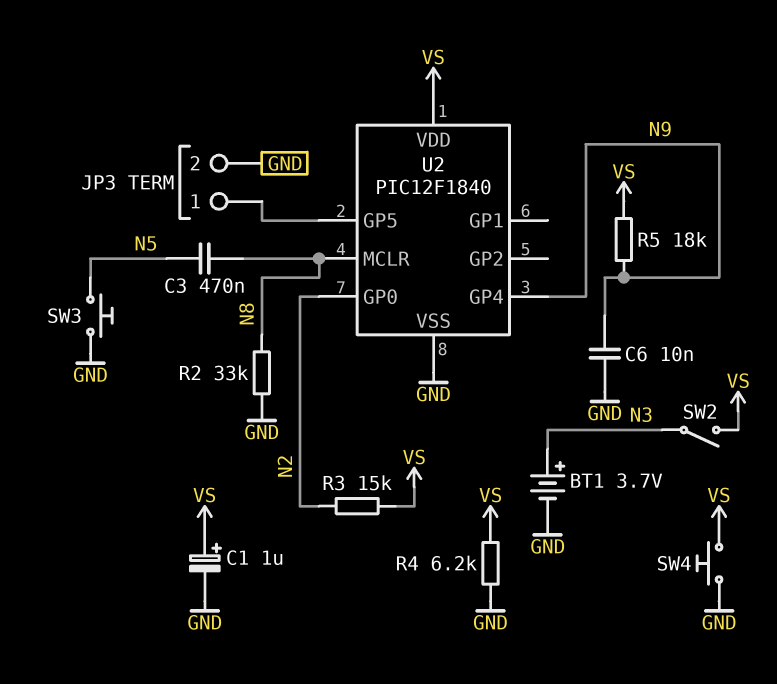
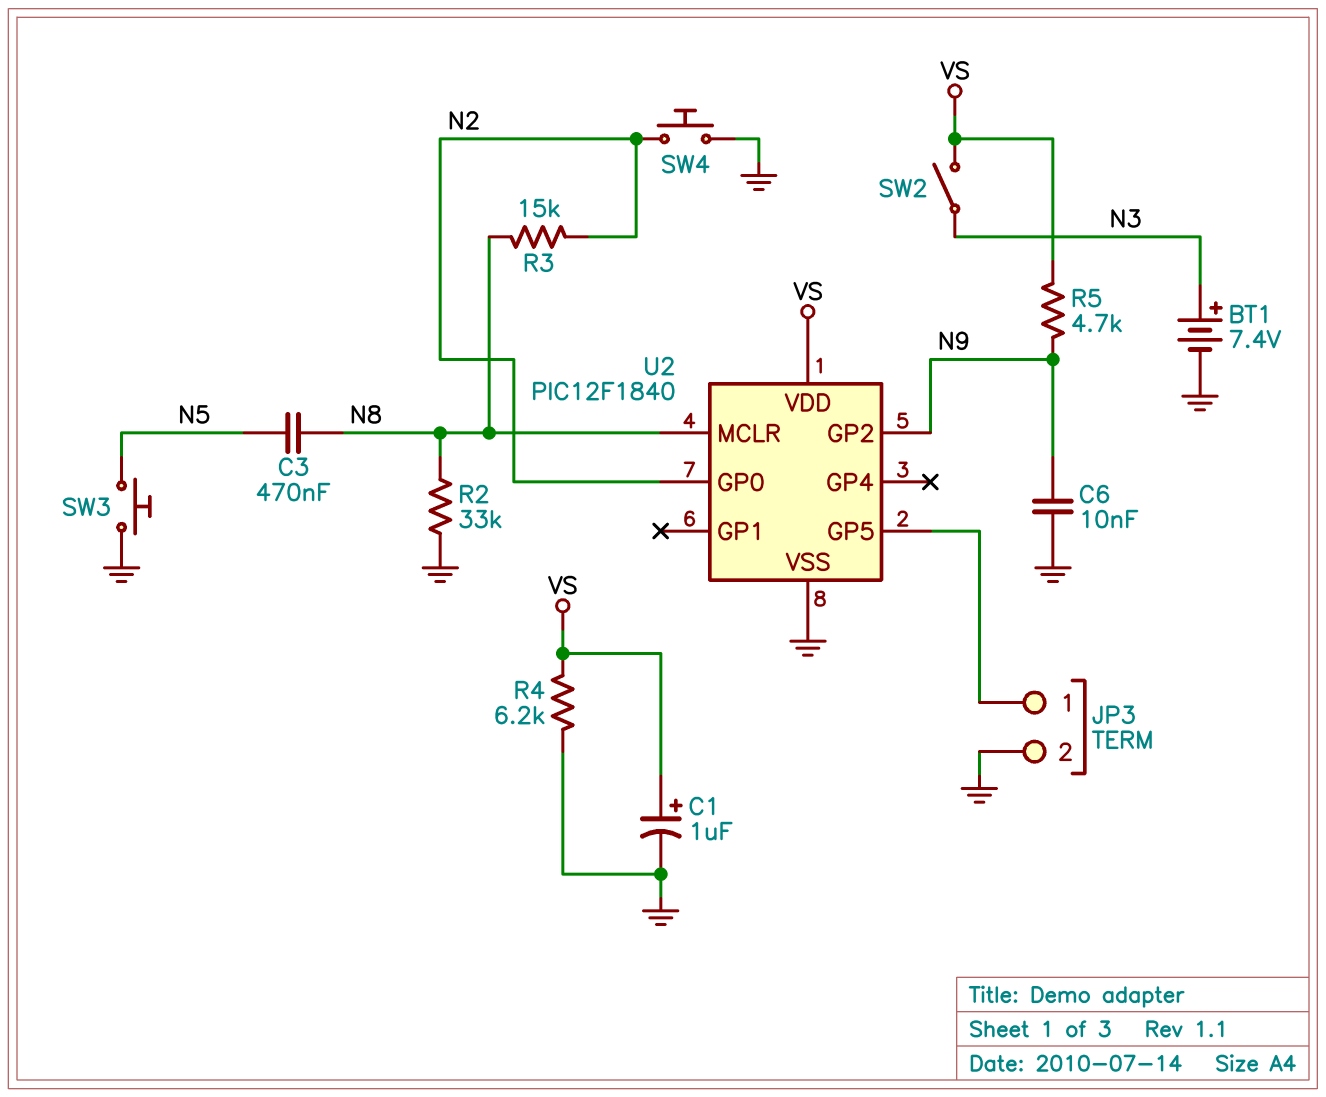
BT1: 3.7V (plus N3, minus GND) -> 7.4V (plus N3, minus GND)
R3: 15k (N2, VS) -> 15k (N2, N8)
R5: 18k (N9, VS) -> 4.7k (N9, VS)
SW4: button (GND, VS) -> button (GND, N2)
U2 pin GP2: none -> N9
U2 pin GP4: N9 -> none

